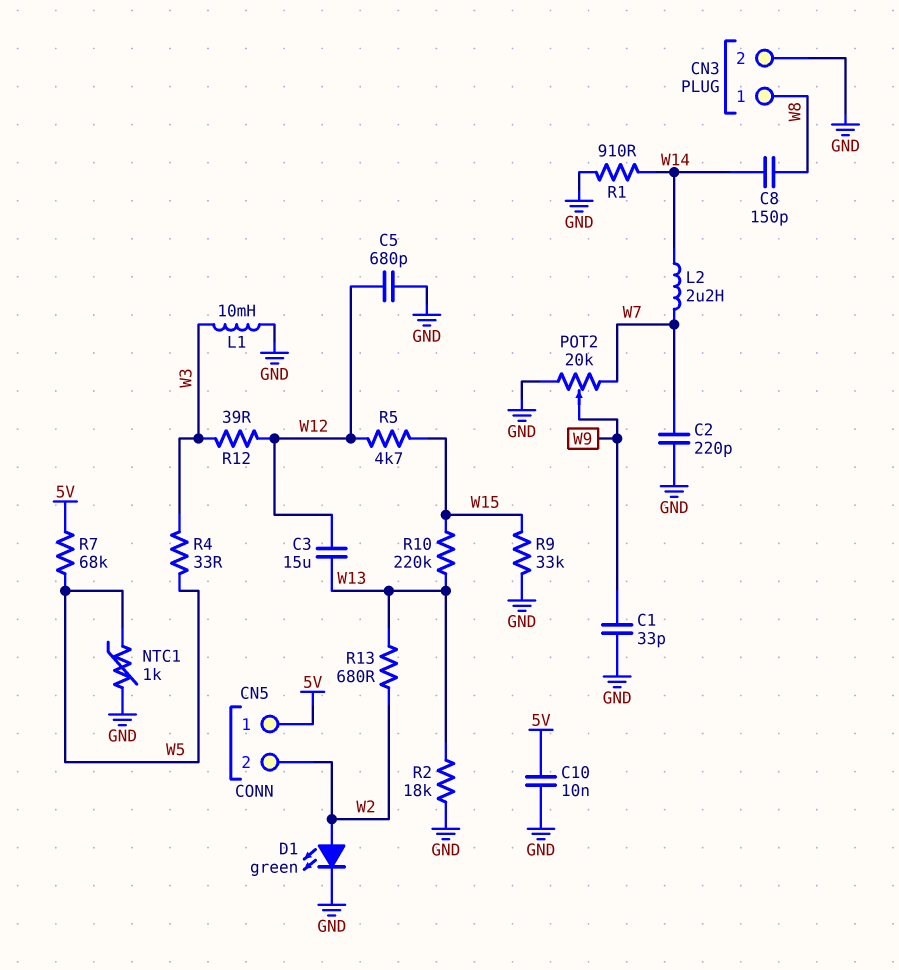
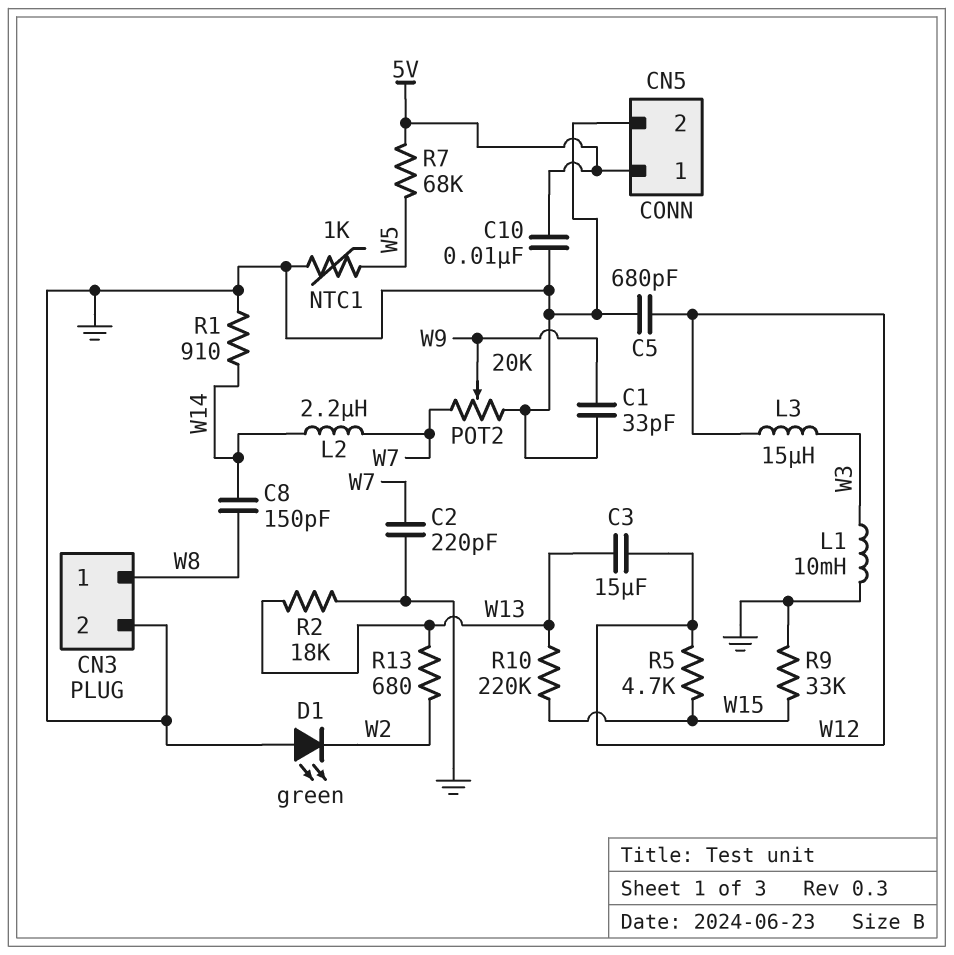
CN5 pin 2: W2 -> GND
D1: LED green (A W2, K GND) -> LED green (A GND, K W2)
L3: none -> 15uH (W3, W12)
R4: 33 (W3, W5) -> none
R12: 39 (W3, W12) -> none

